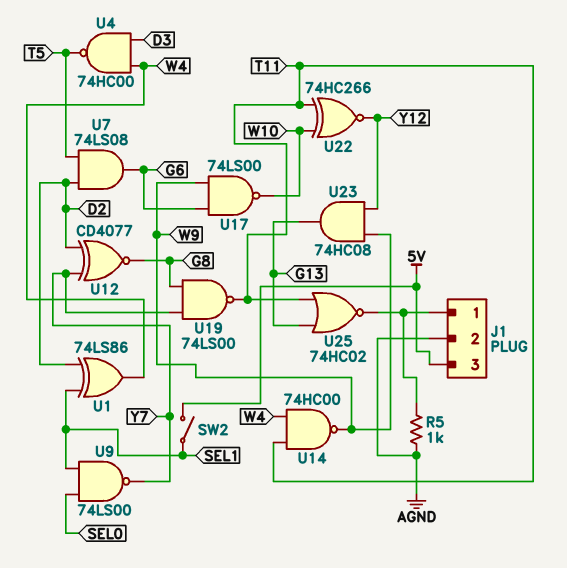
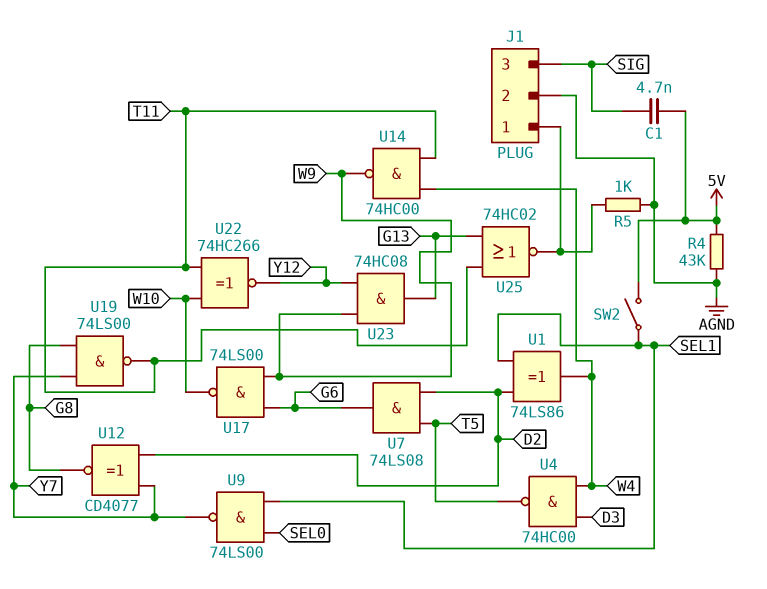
C1: none -> 4.7nF (5V, SIG)
J1 pin 3: 5V -> SIG
R4: none -> 43k (5V, AGND)

